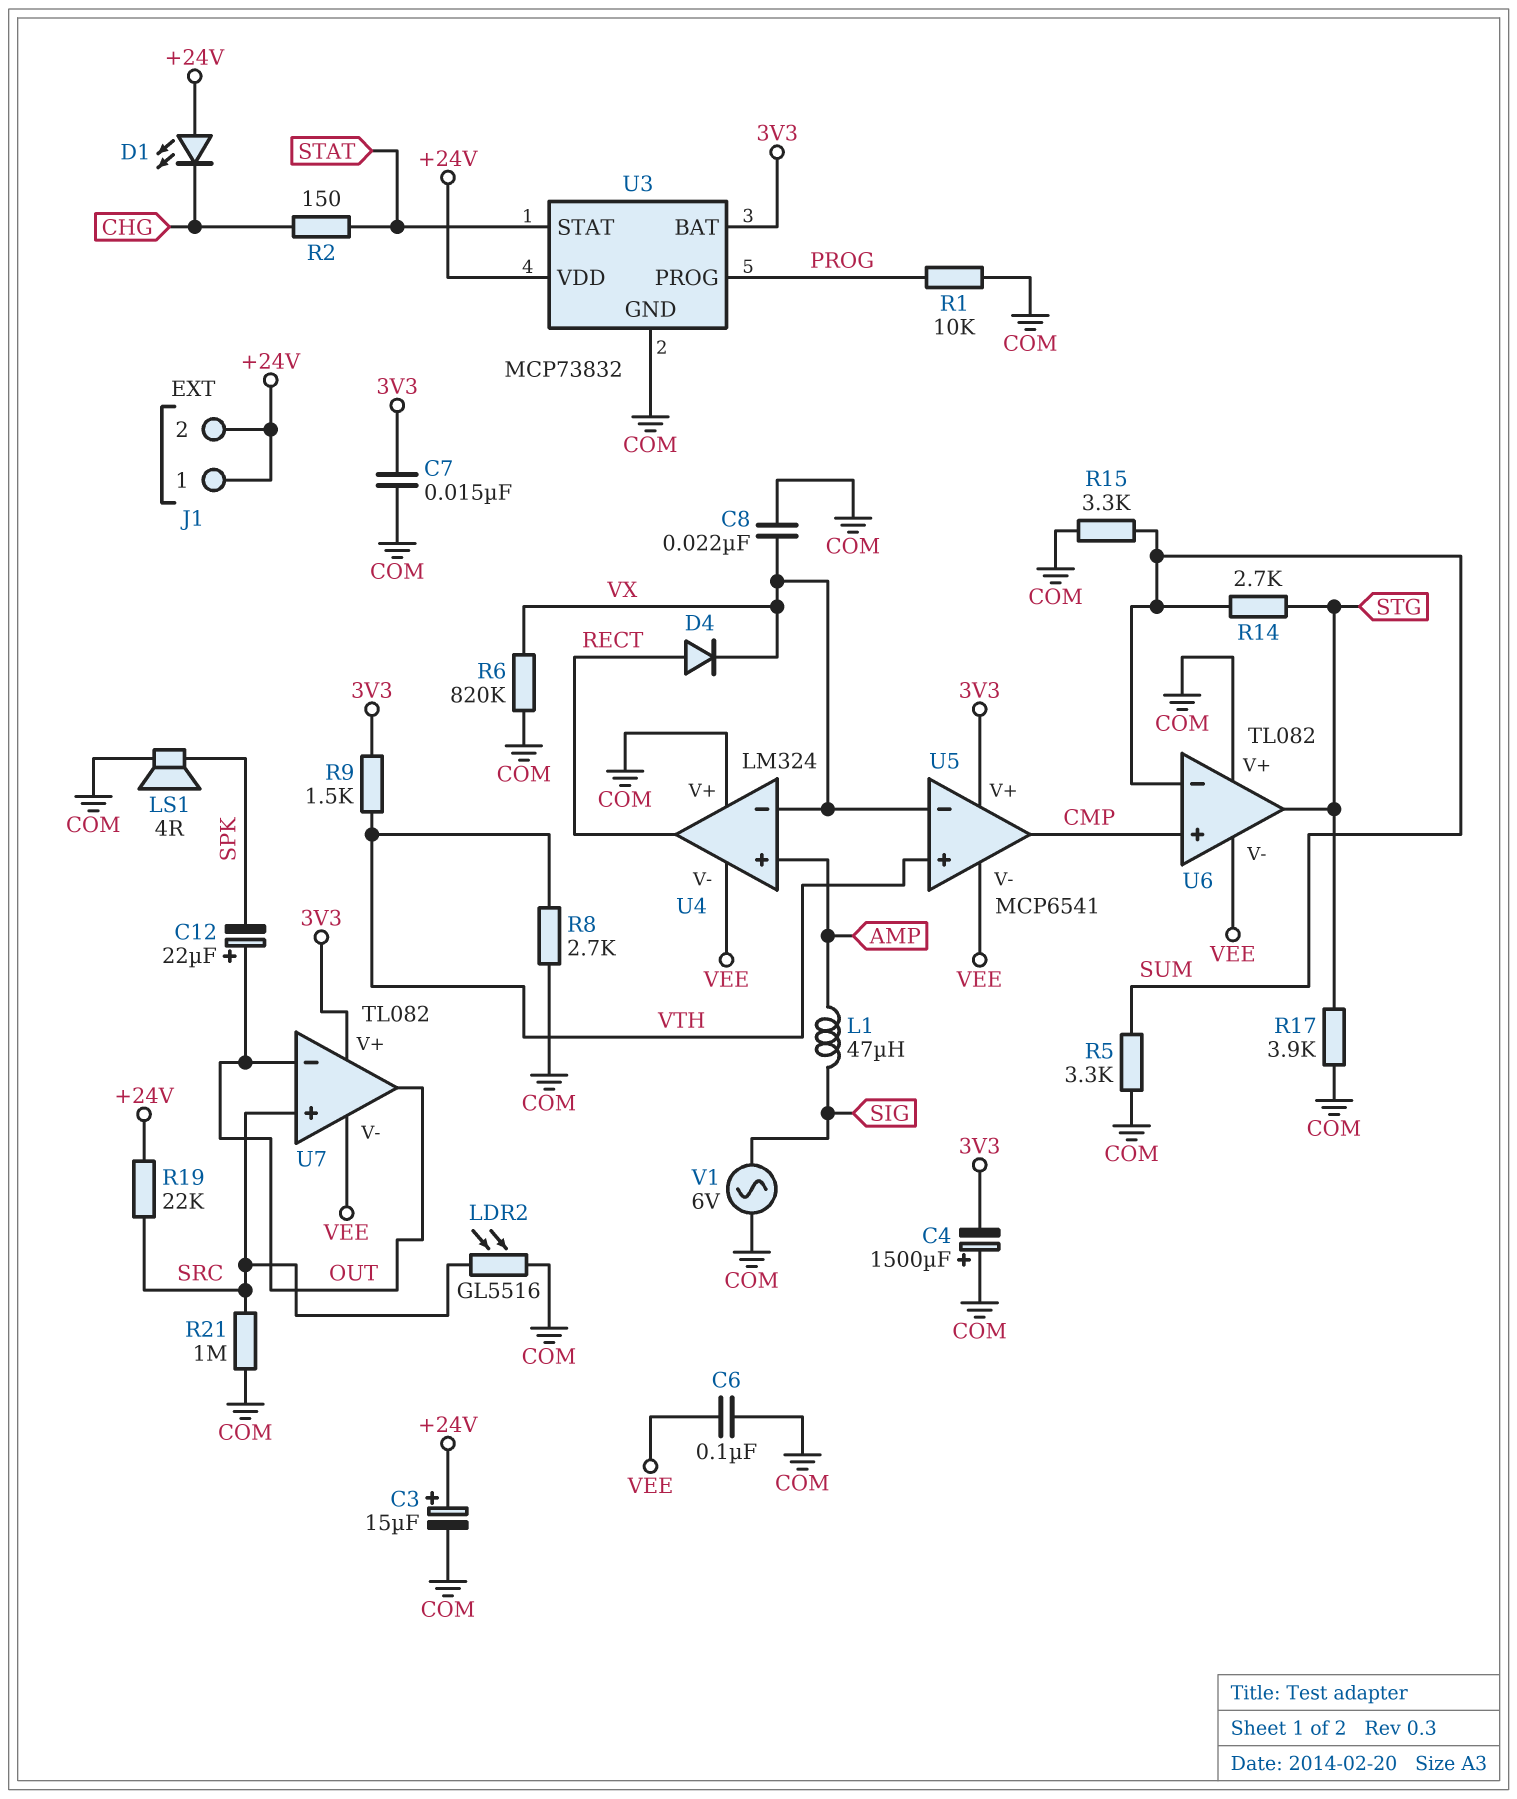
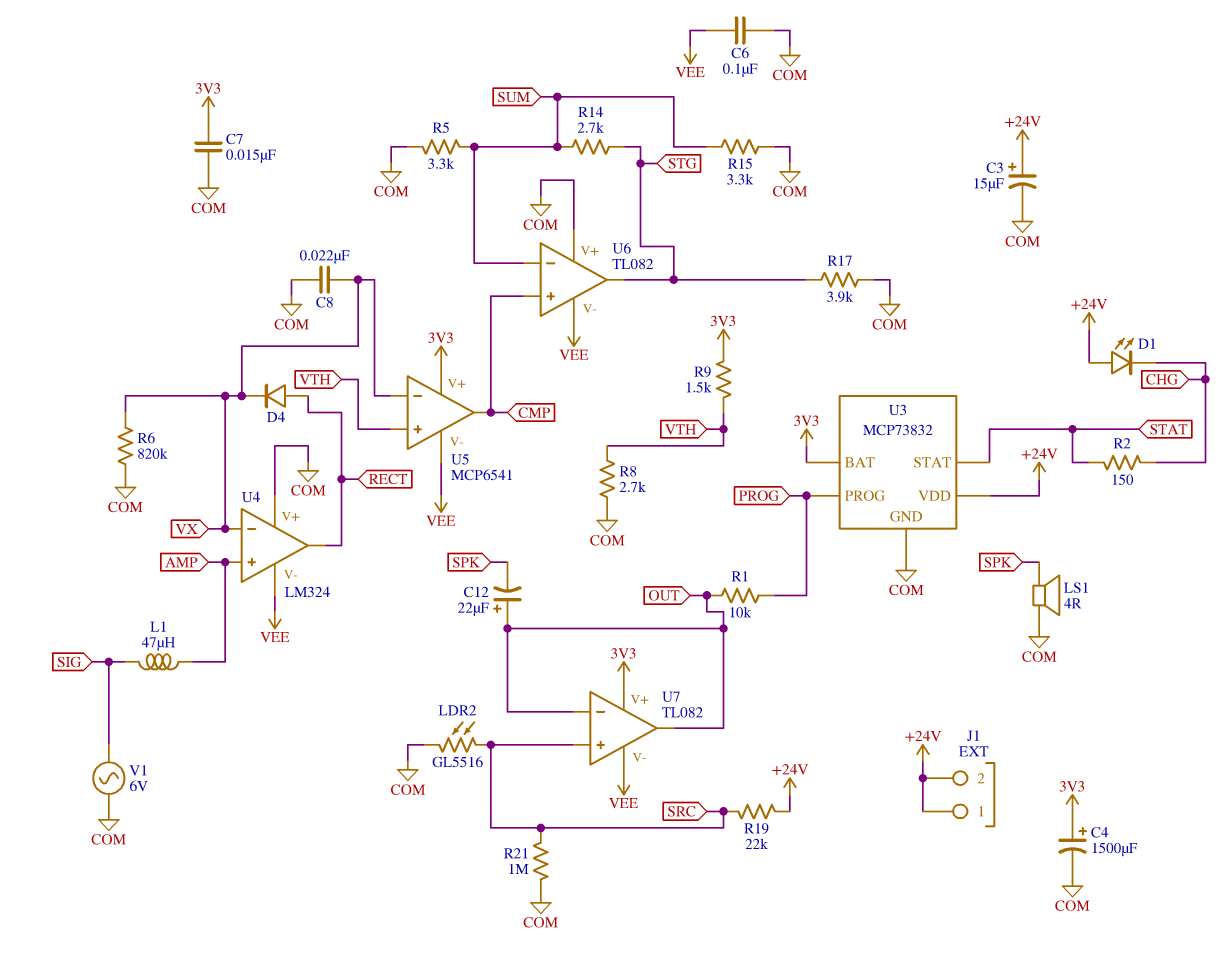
C4: 1500uF (plus COM, minus 3V3) -> 1500uF (plus 3V3, minus COM)
R1: 10k (COM, PROG) -> 10k (OUT, PROG)

